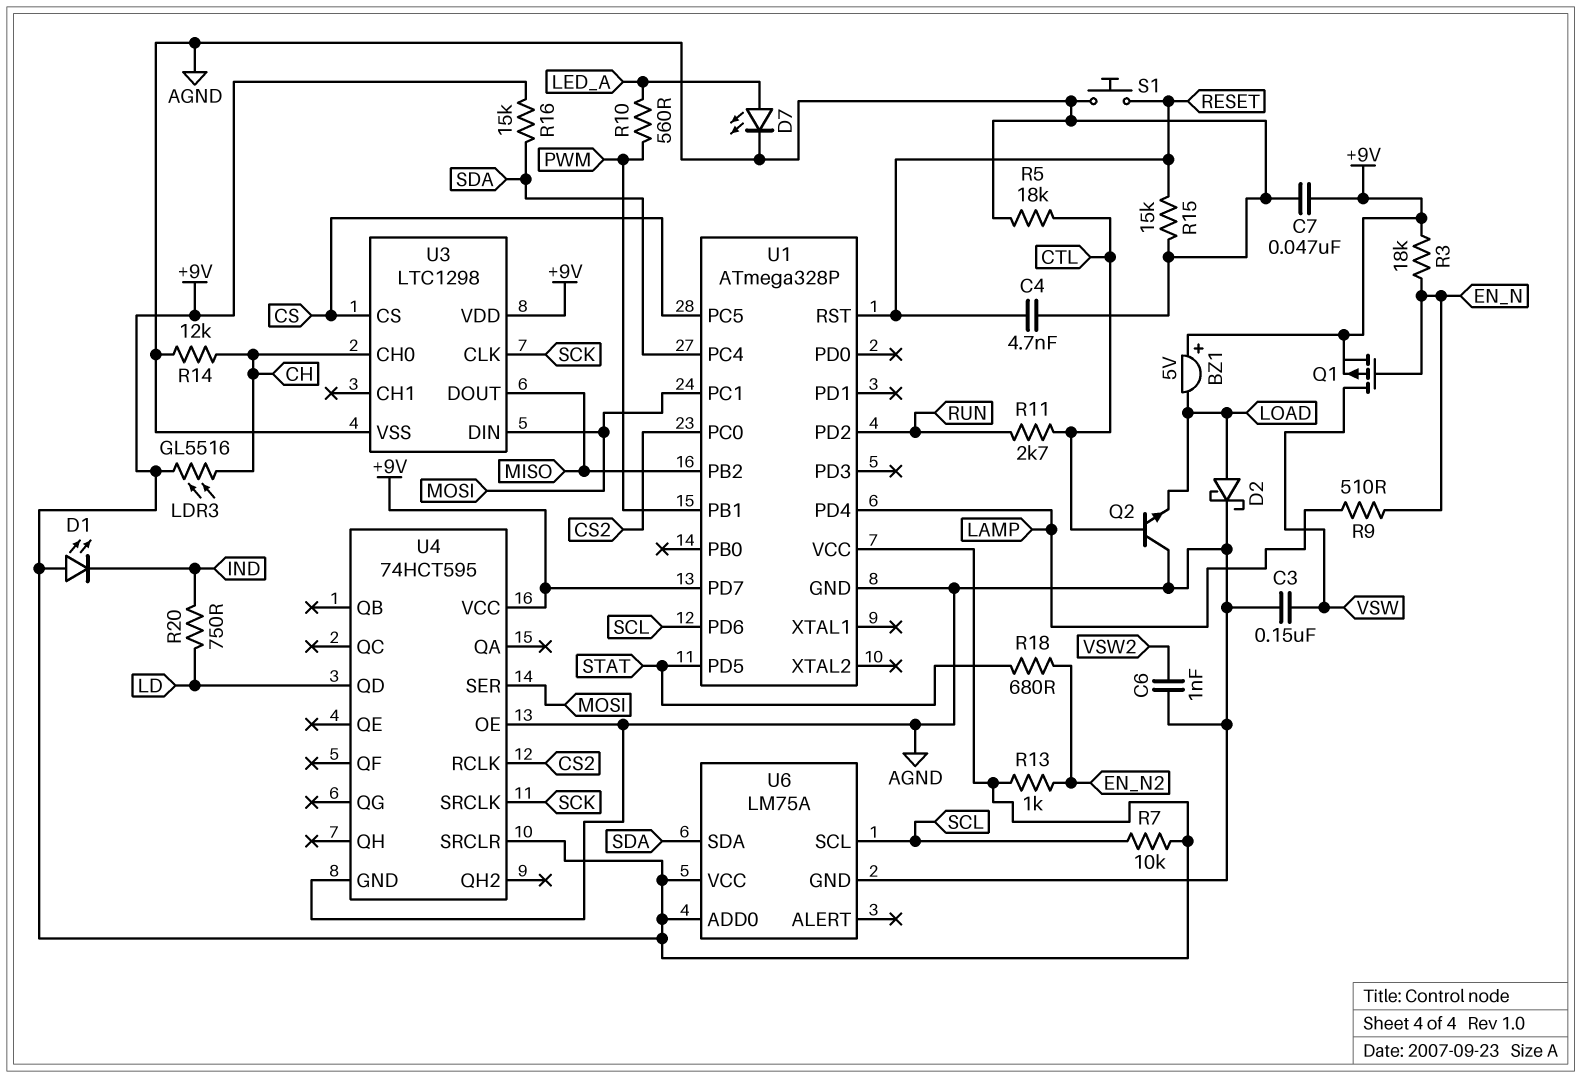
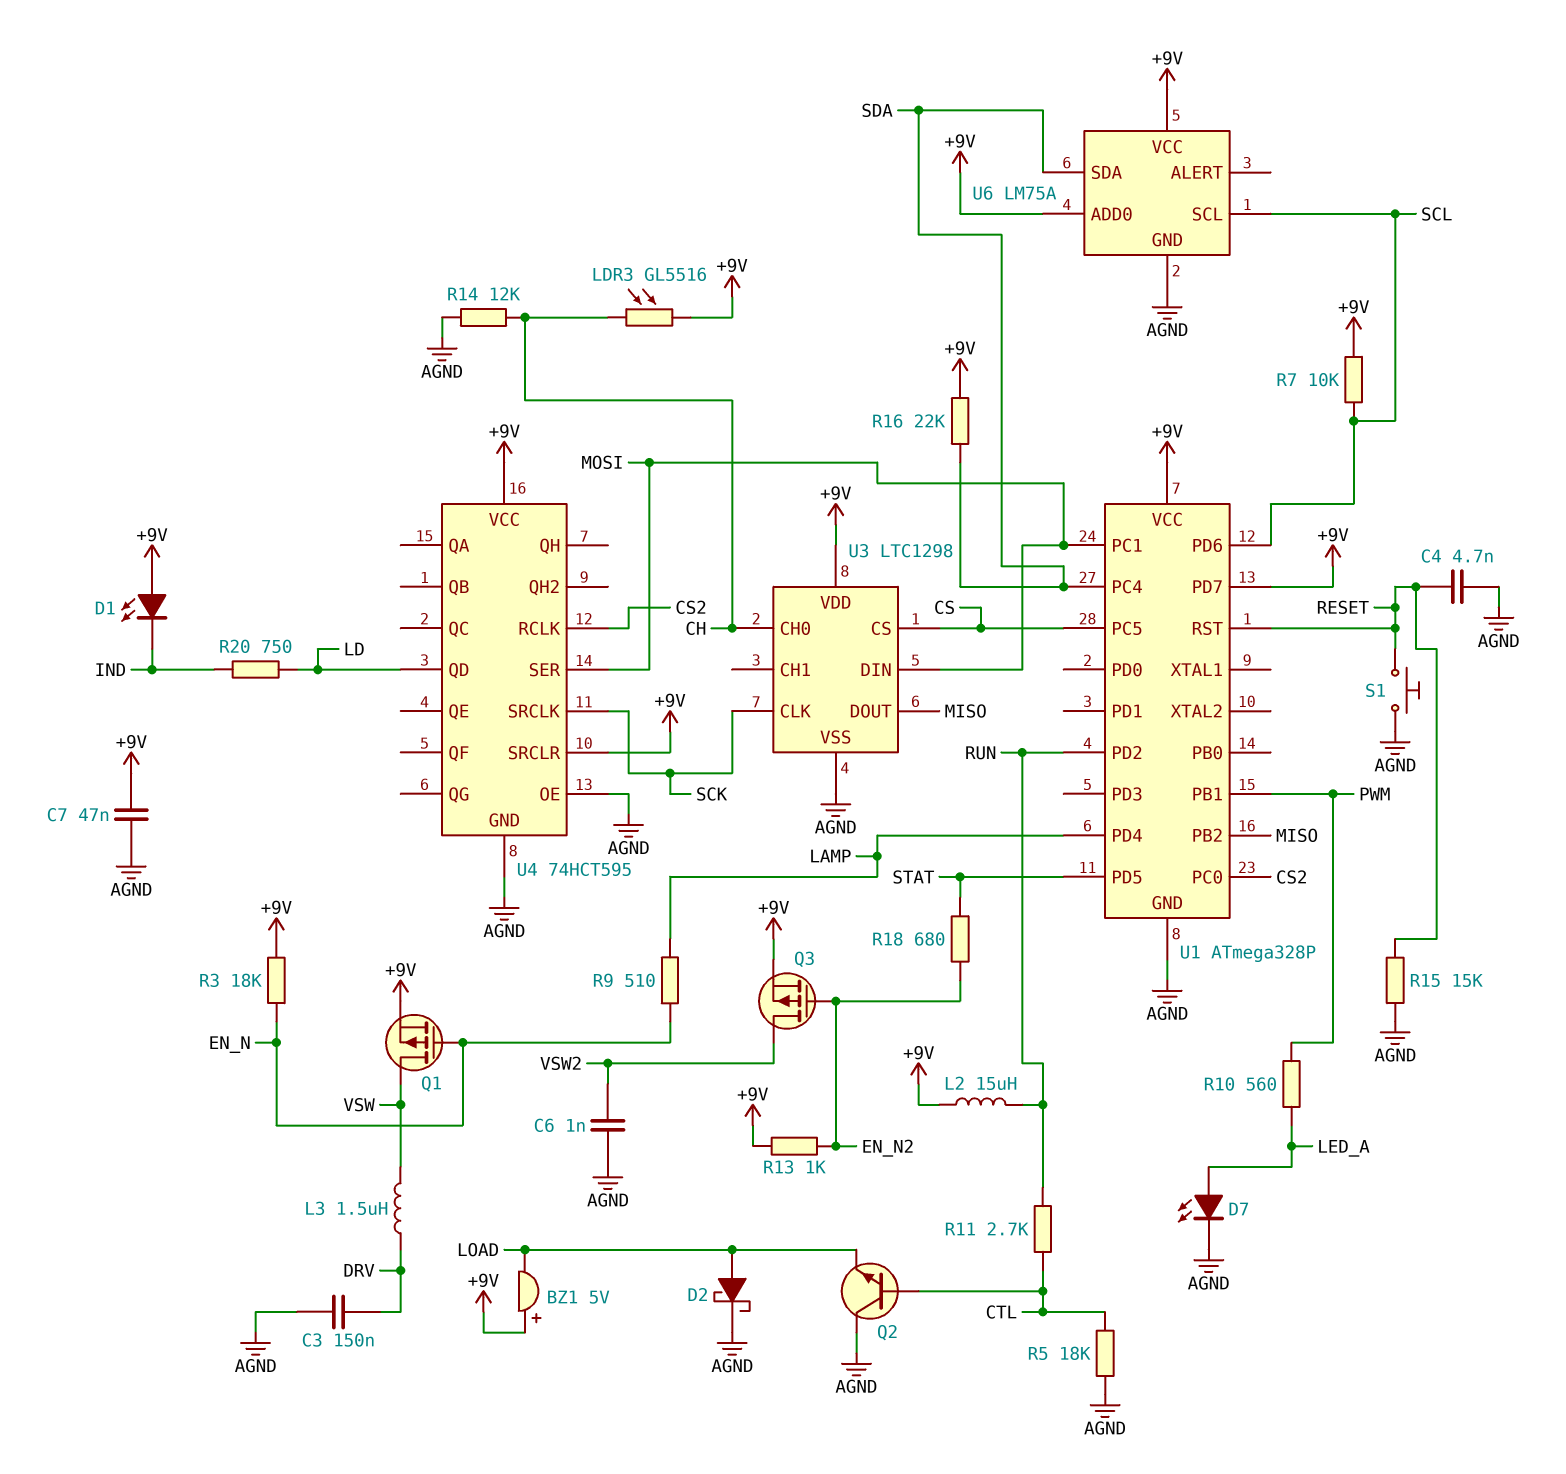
C3: 150nF (AGND, VSW) -> 150nF (AGND, DRV)
L2: none -> 15uH (+9V, RUN)
L3: none -> 1.5uH (DRV, VSW)
Q3: none -> PMOS (G EN_N2, D VSW2, S +9V)
R16: 15k (+9V, SDA) -> 22k (+9V, SDA)

